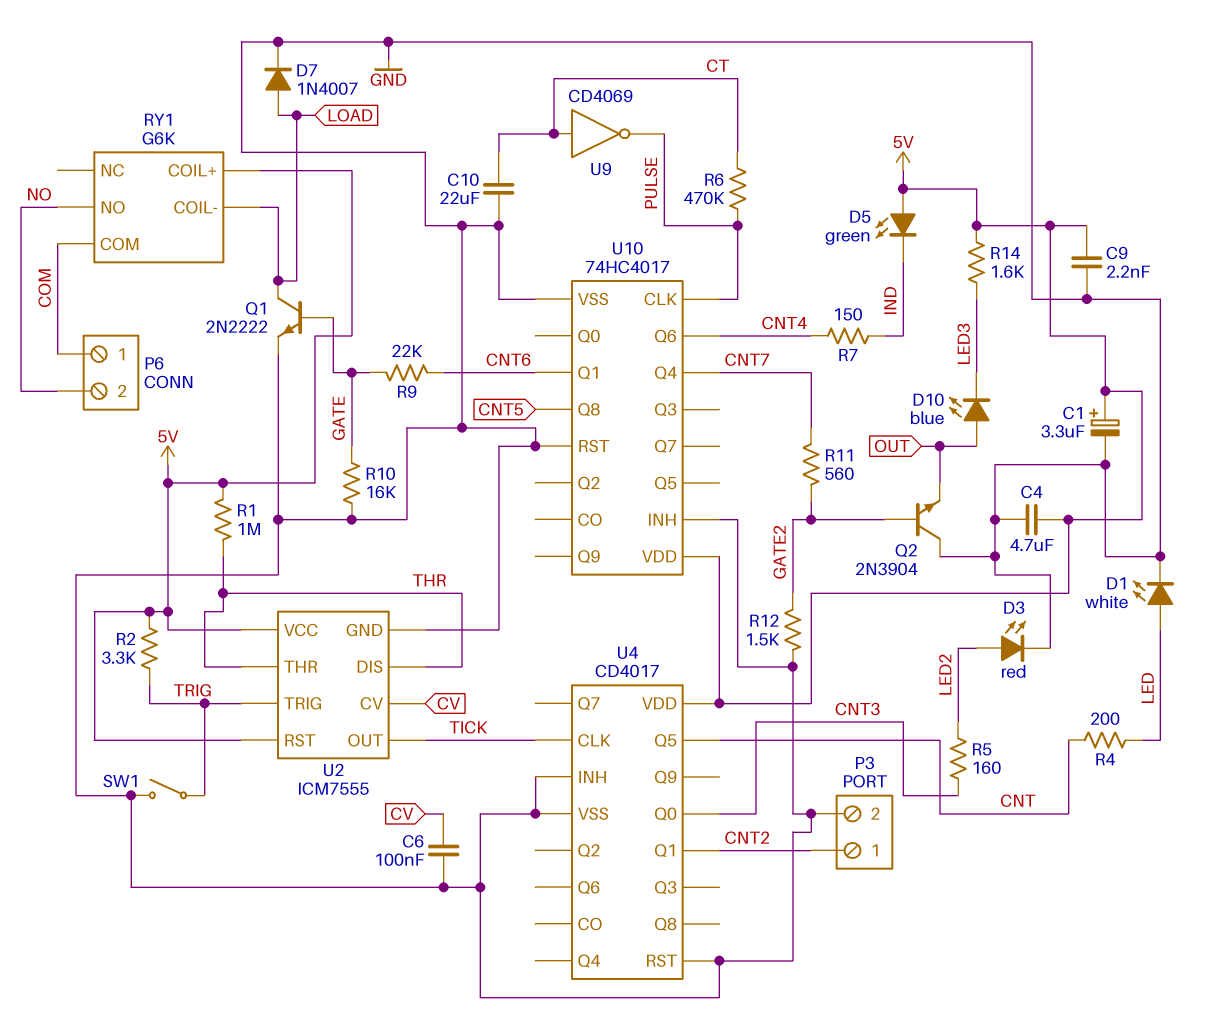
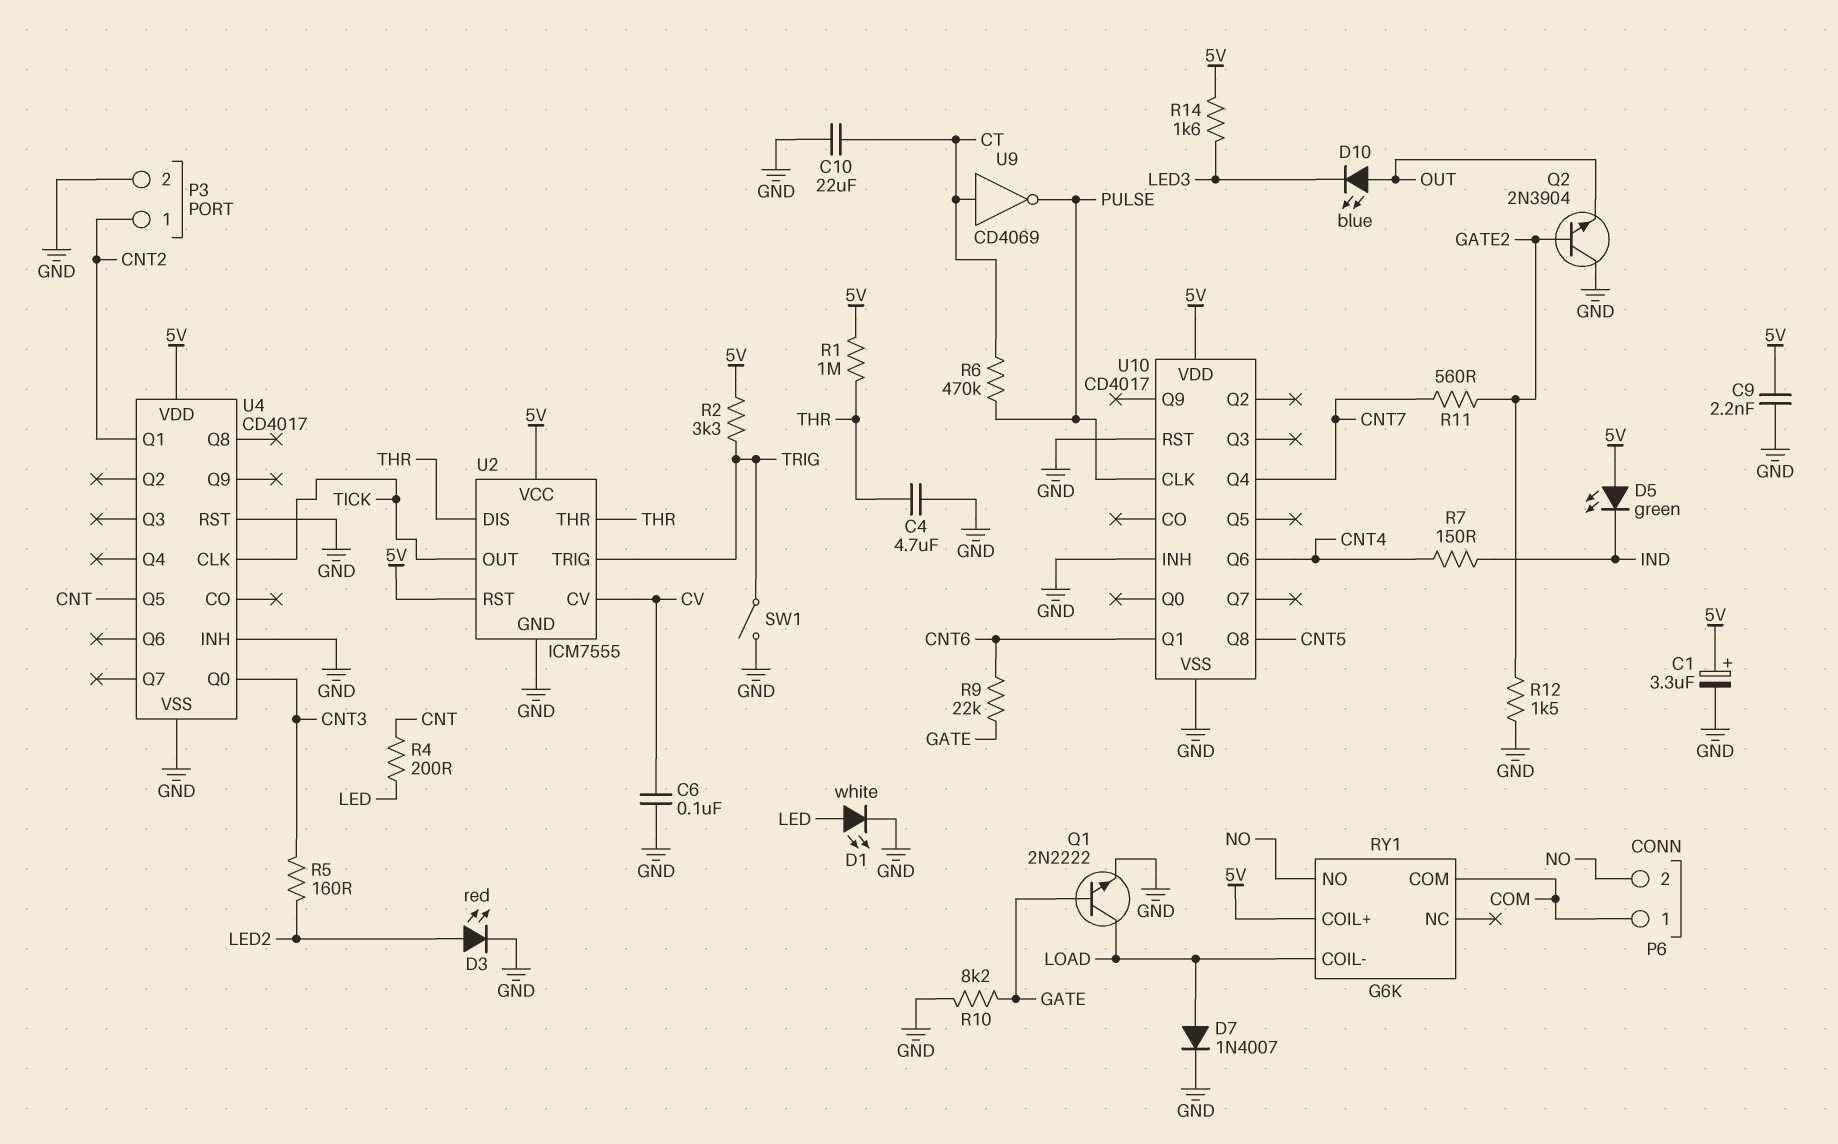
C4: 4.7uF (5V, GND) -> 4.7uF (GND, THR)
R10: 16k (GATE, GND) -> 8.2k (GATE, GND)
U10: 74HC4017 -> CD4017

